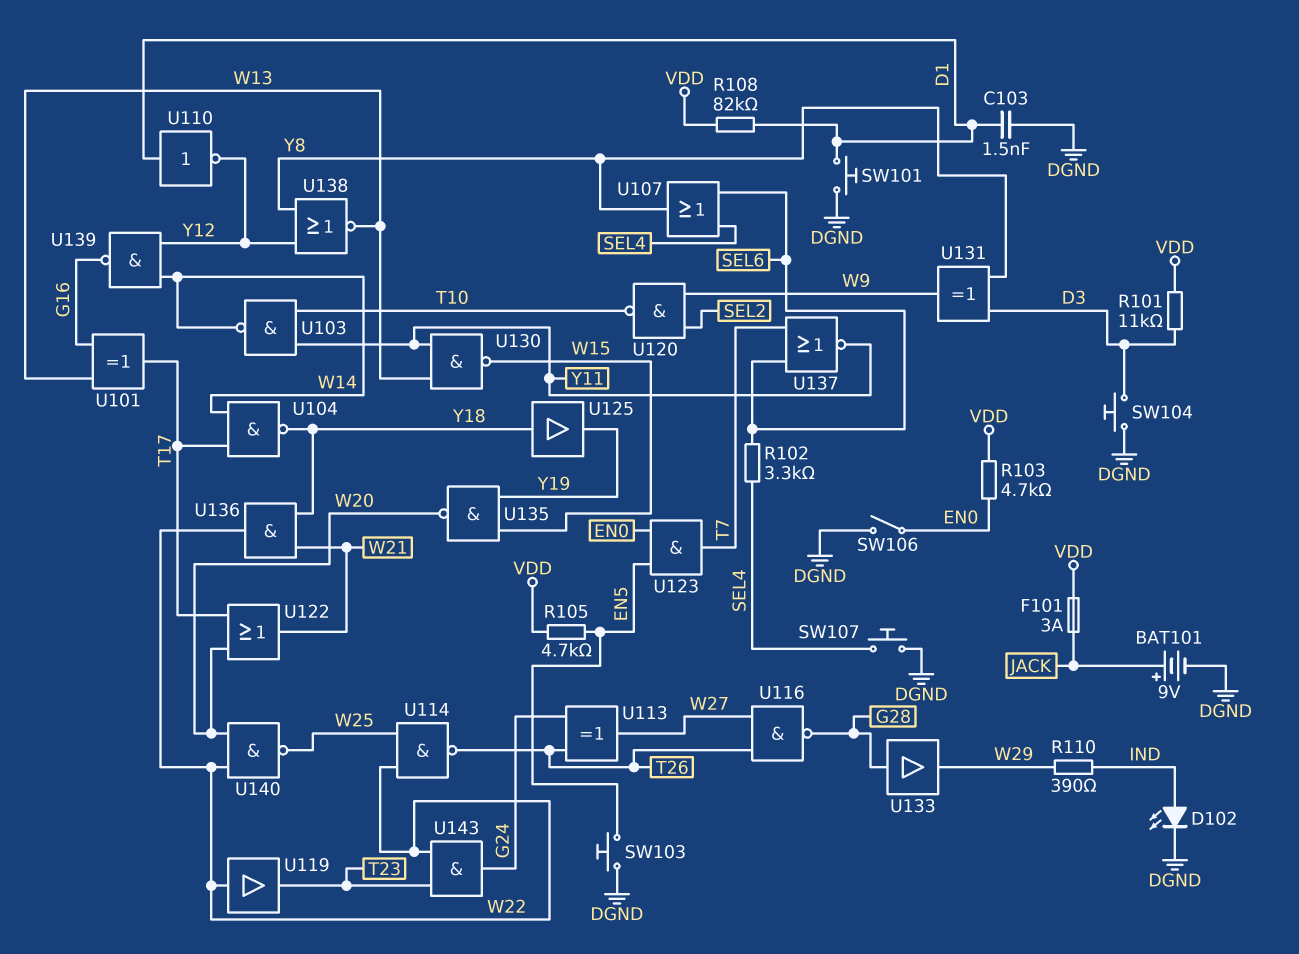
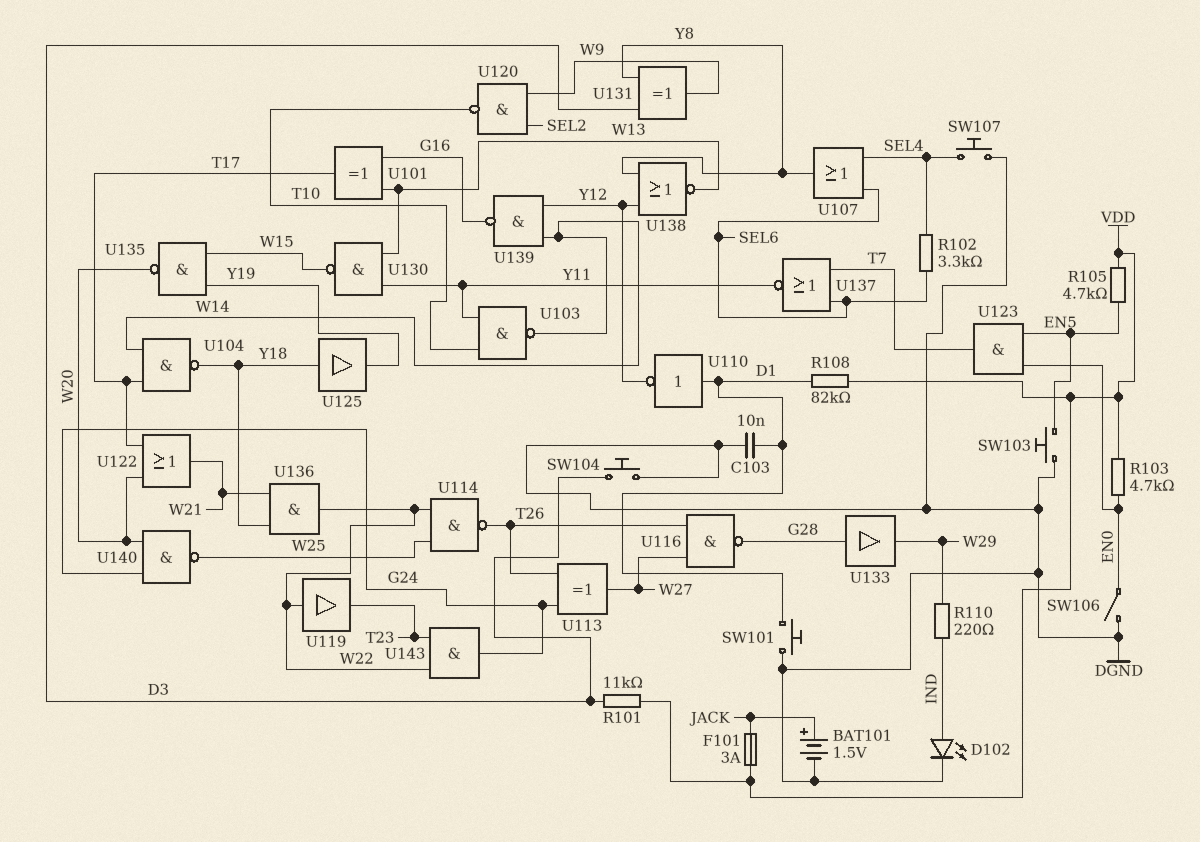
BAT101: 9V (plus JACK, minus DGND) -> 1.5V (plus JACK, minus DGND)
C103: 1.5nF (D1, DGND) -> 10nF (D1, DGND)
R110: 390 (IND, W29) -> 220 (IND, W29)
U140: NAND (in W20, in W22, out W25) -> NAND (in G24, in W20, out W25)

